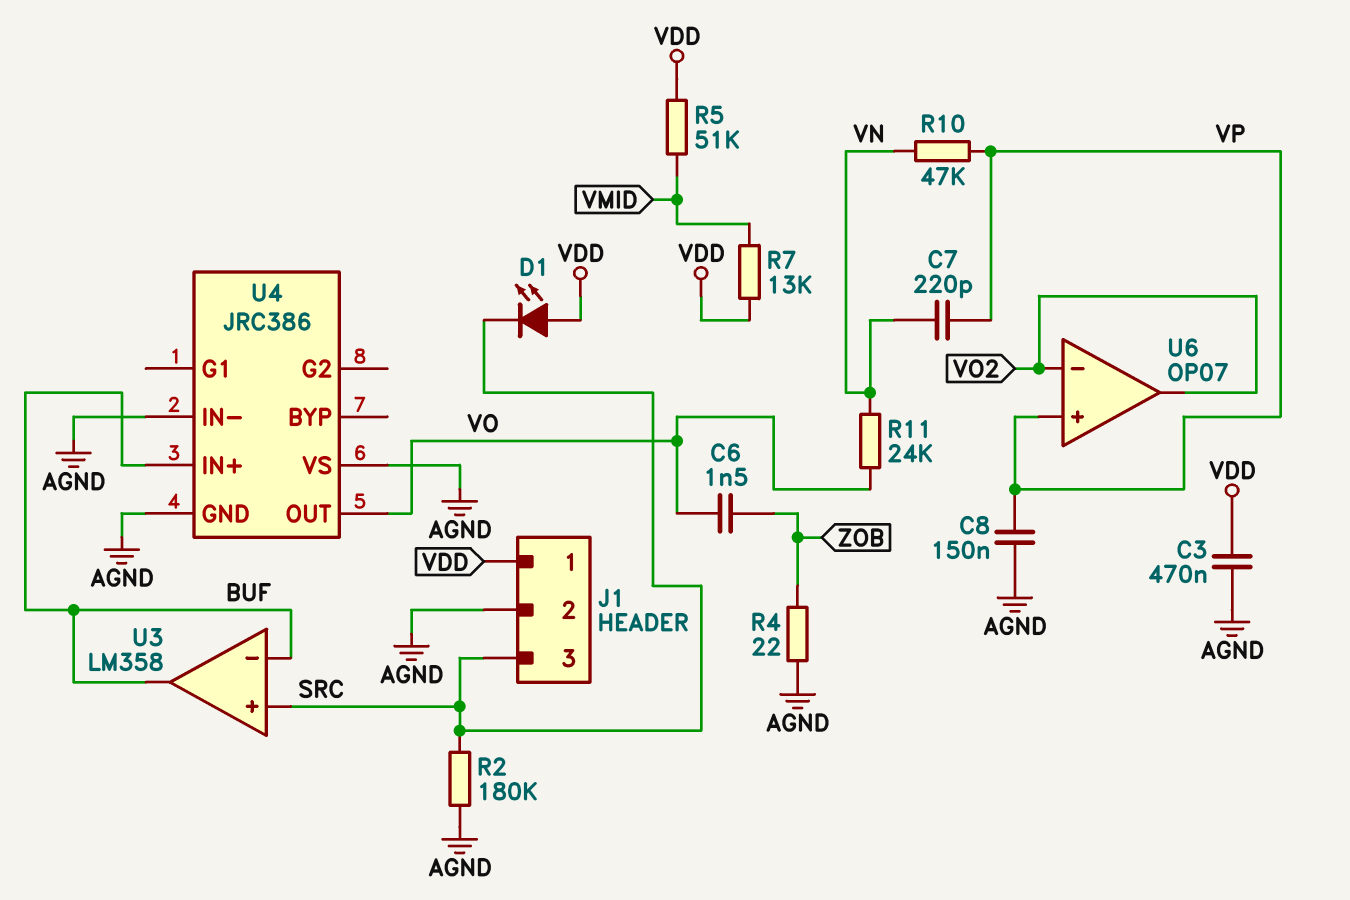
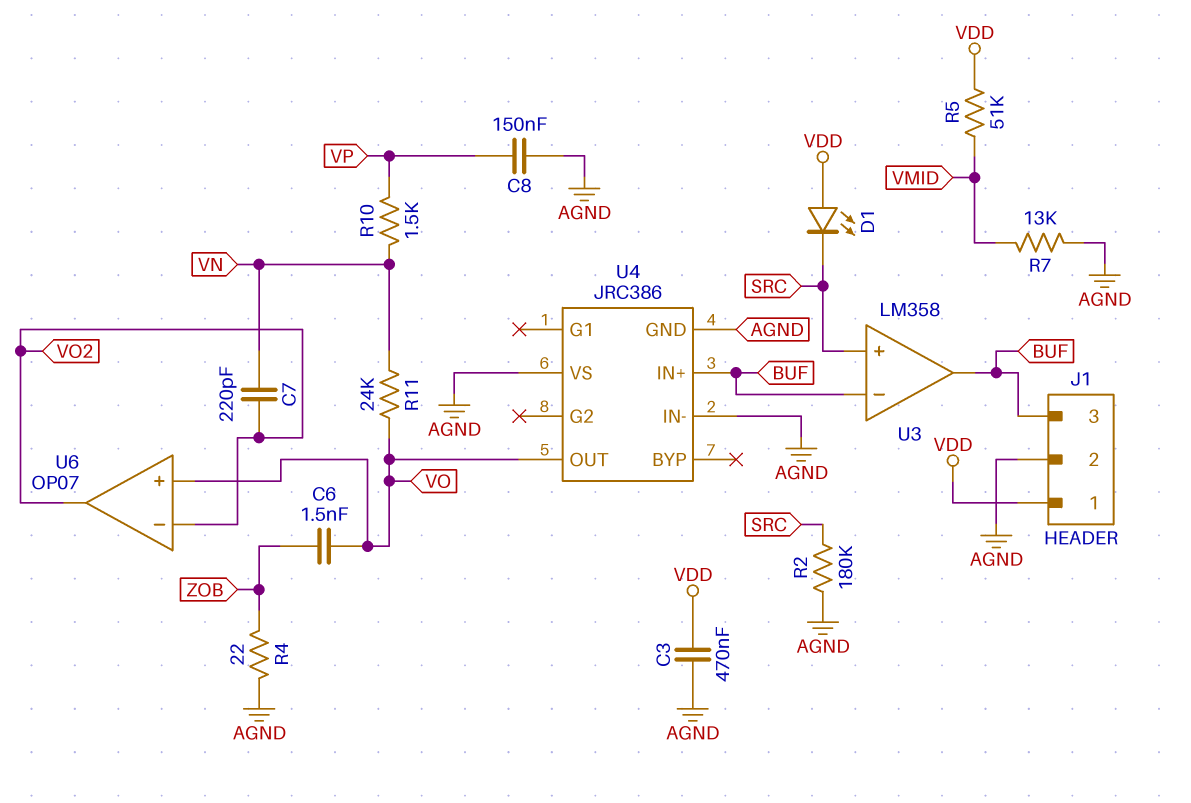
C7: 220pF (VN, VP) -> 220pF (VN, VO2)
J1 pin 3: SRC -> BUF
R7: 13k (VDD, VMID) -> 13k (AGND, VMID)
R10: 47k (VN, VP) -> 1.5k (VN, VP)
U6 pin in+: VP -> VO

